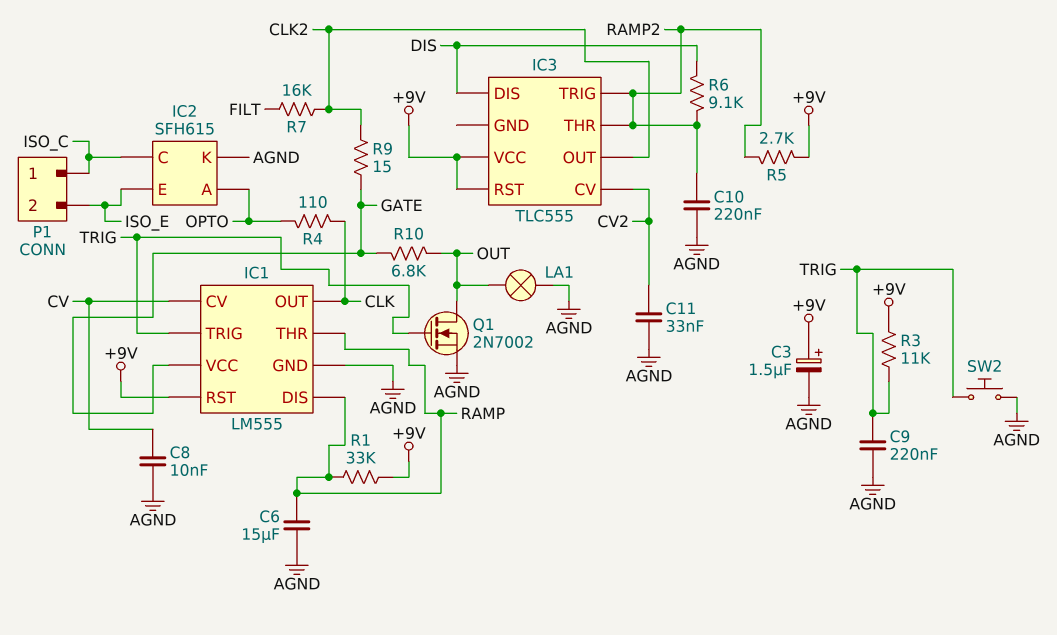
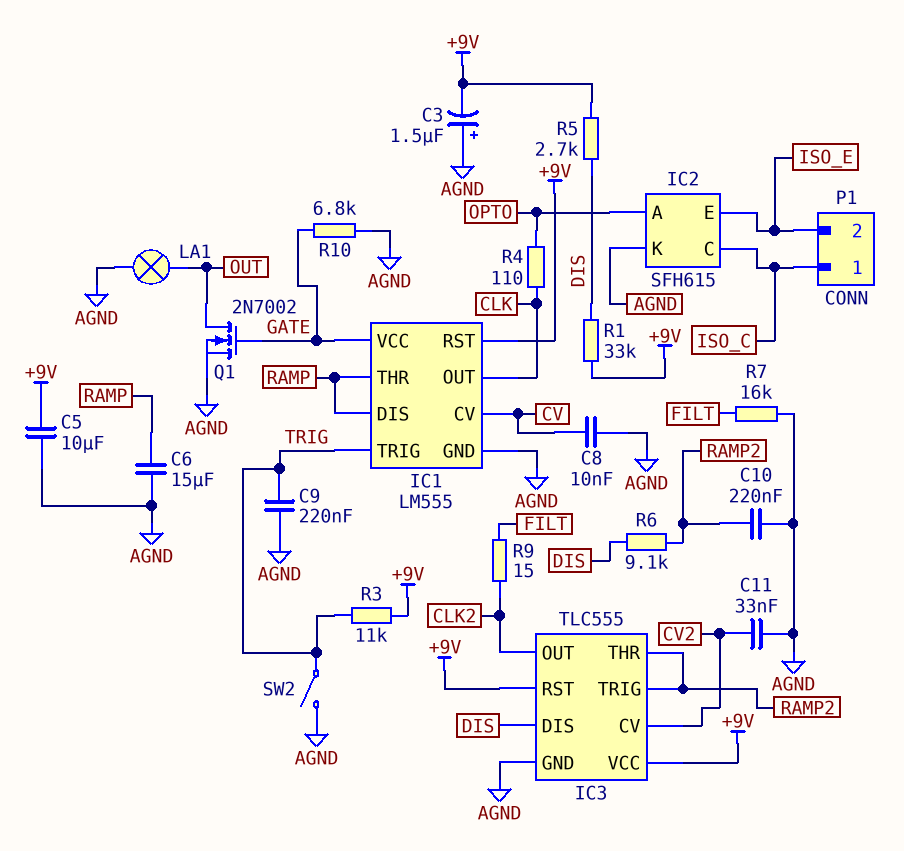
C3: 1.5uF (plus +9V, minus AGND) -> 1.5uF (plus AGND, minus +9V)
C5: none -> 10uF (+9V, AGND)
IC3 pin GND: none -> AGND
Q1: NMOS 2N7002 (G TRIG, D OUT, S AGND) -> NMOS 2N7002 (G GATE, D OUT, S AGND)
R1: 33k (+9V, RAMP) -> 33k (+9V, DIS)
R5: 2.7k (+9V, RAMP2) -> 2.7k (+9V, DIS)
R7: 16k (CLK2, FILT) -> 16k (AGND, FILT)
R9: 15 (CLK2, GATE) -> 15 (CLK2, FILT)
R10: 6.8k (GATE, OUT) -> 6.8k (AGND, GATE)
SW2: button (AGND, TRIG) -> switch (AGND, TRIG)

